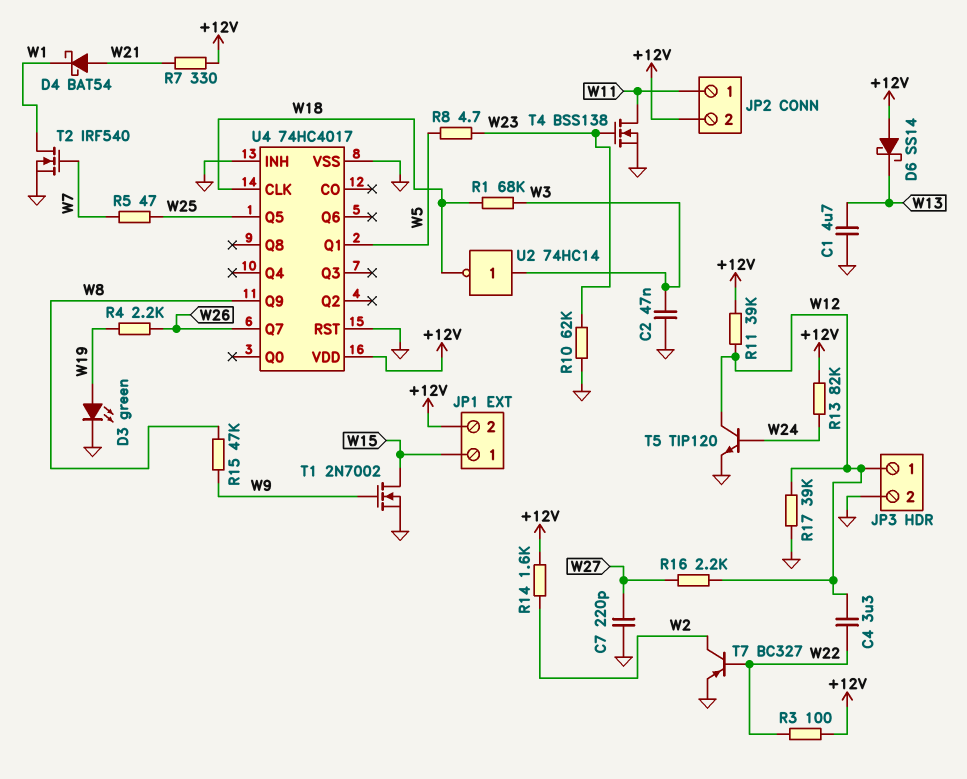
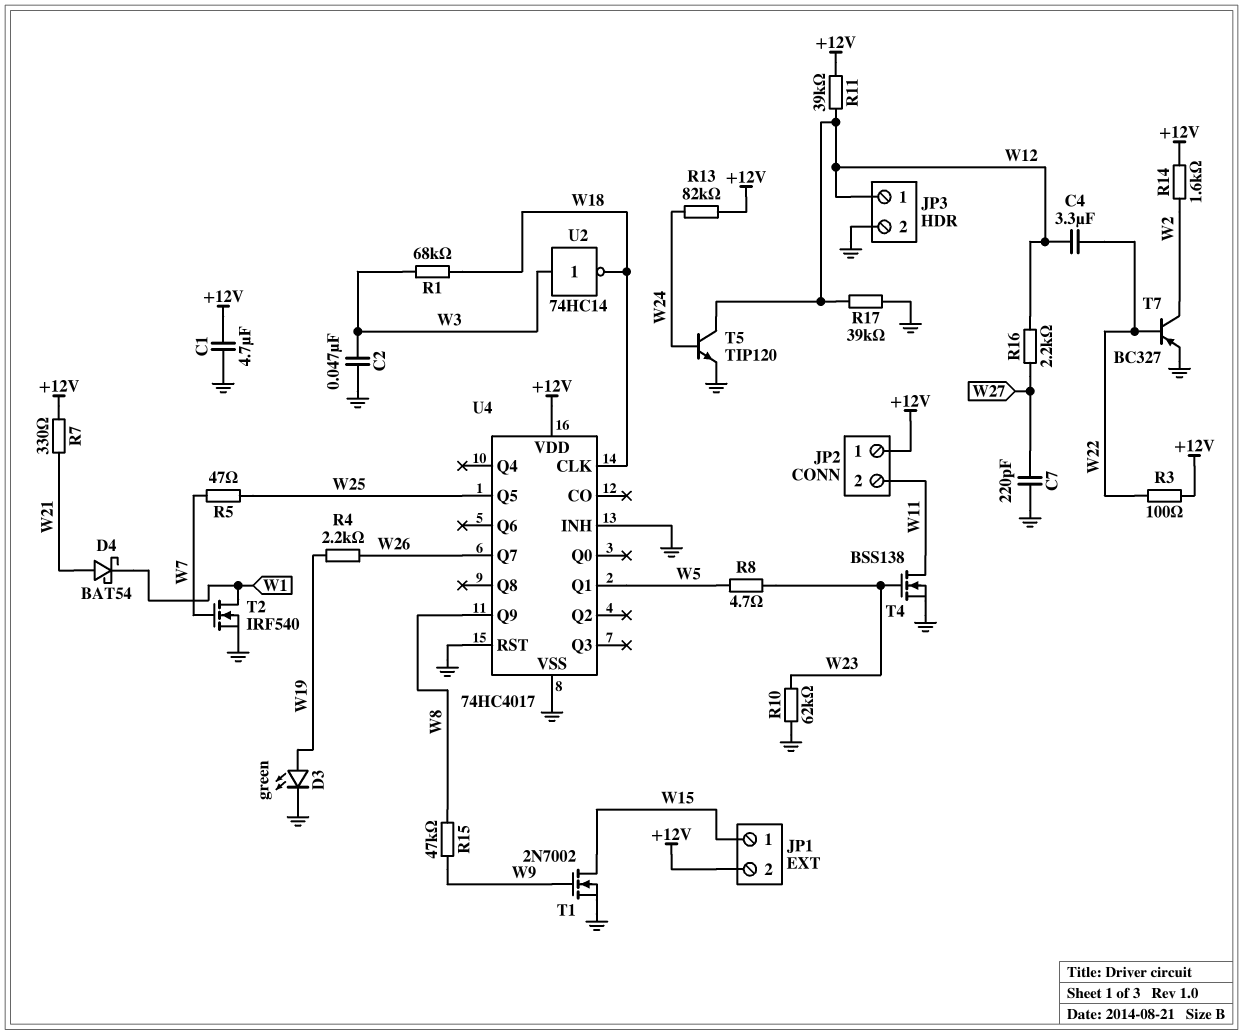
C1: 4.7uF (GND, W13) -> 4.7uF (+12V, GND)
D6: schottky SS14 (A +12V, K W13) -> none
JP2 pin 1: W11 -> +12V
JP2 pin 2: +12V -> W11

